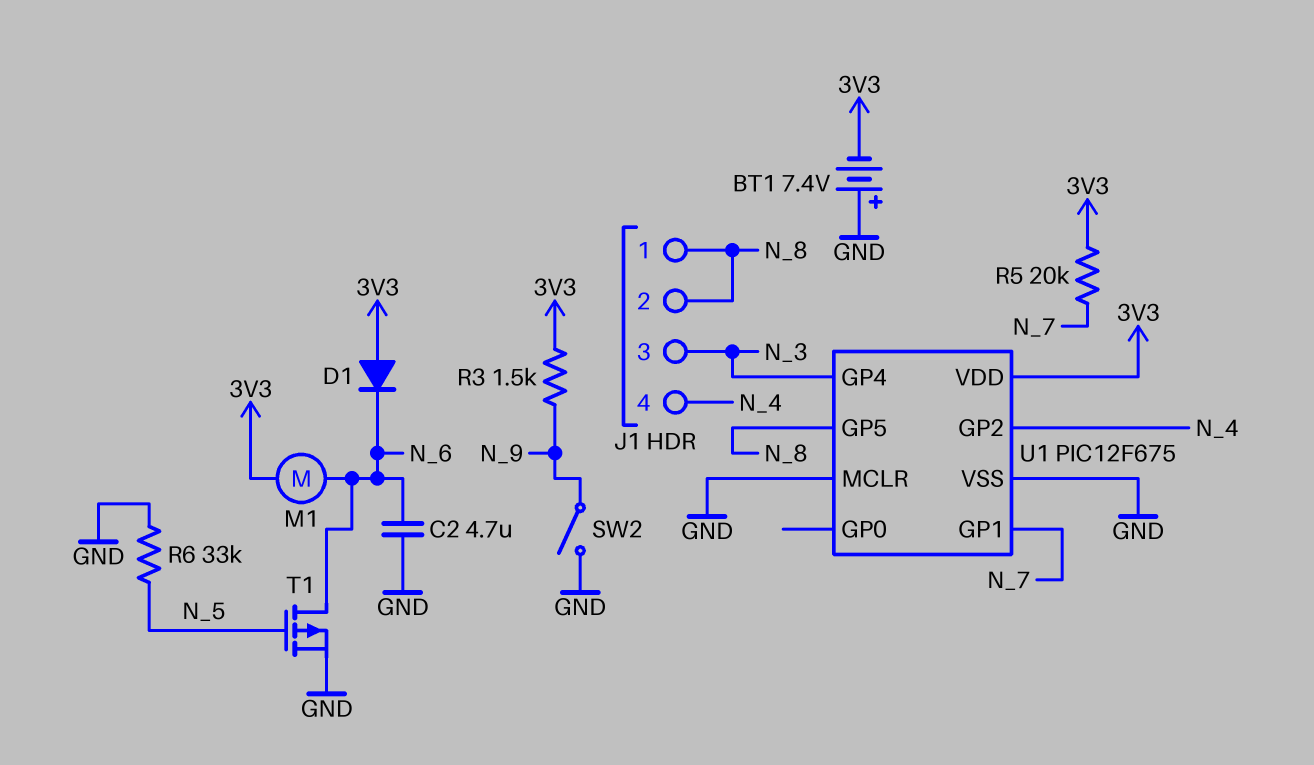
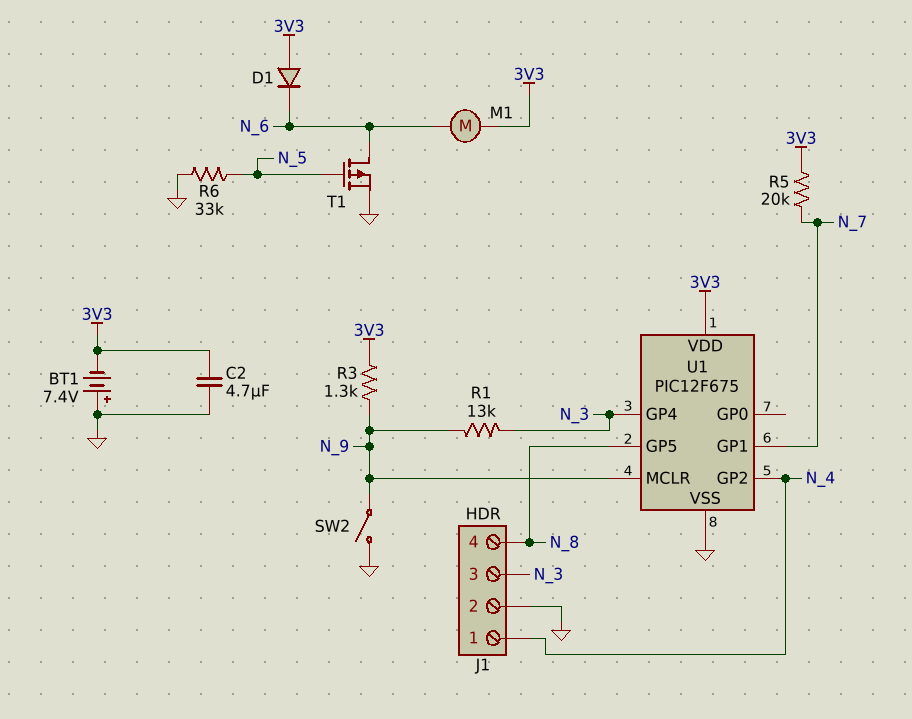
C2: 4.7uF (GND, N_6) -> 4.7uF (3V3, GND)
J1 pin 1: N_8 -> N_4
J1 pin 2: N_8 -> GND
J1 pin 4: N_4 -> N_8
R1: none -> 13k (N_3, N_9)
R3: 1.5k (3V3, N_9) -> 1.3k (3V3, N_9)
U1 pin MCLR: GND -> N_9

